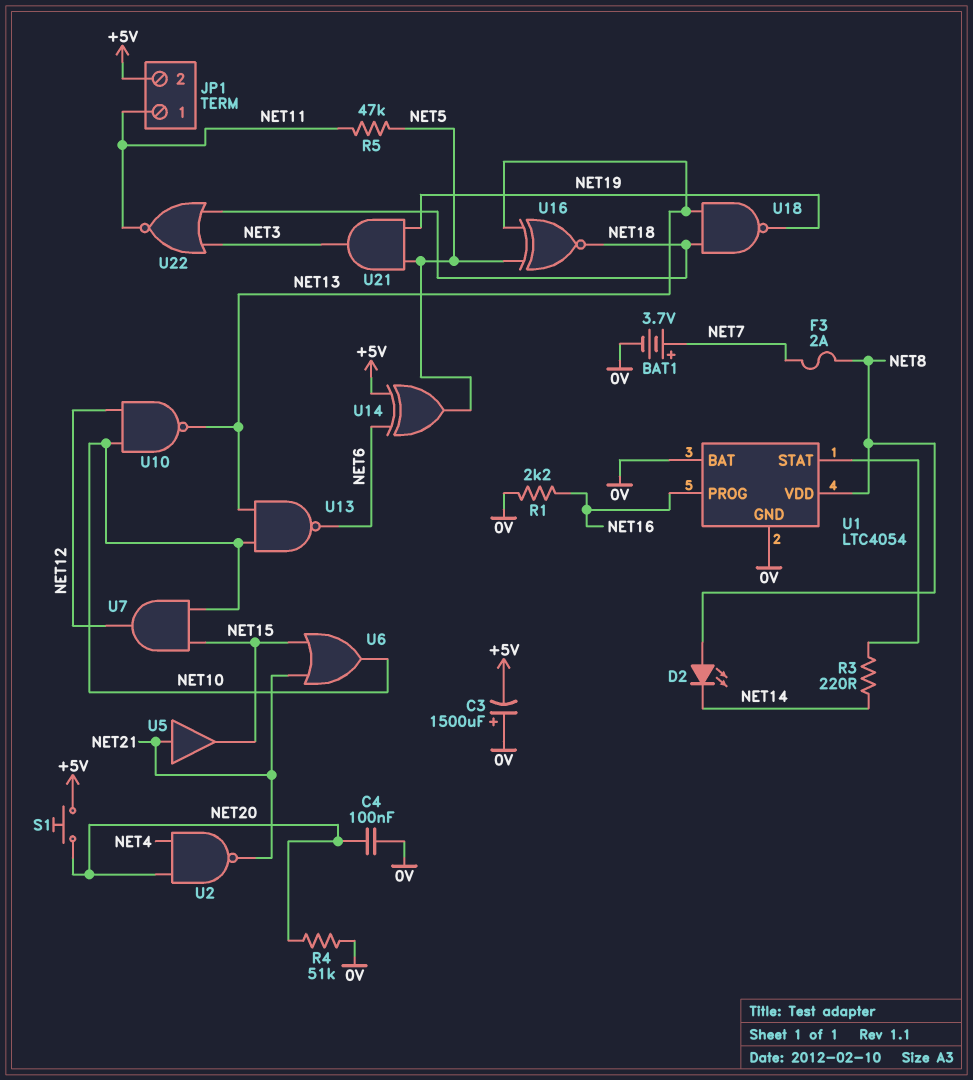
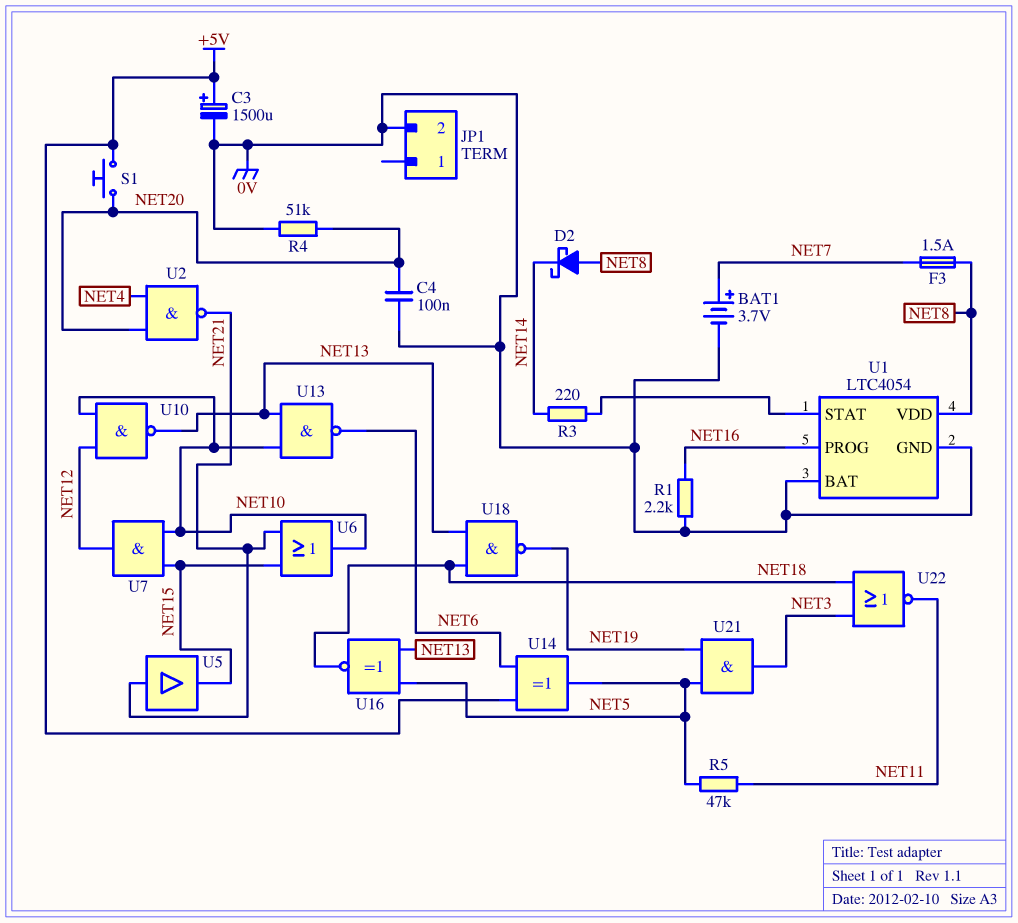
C3: 1500uF (plus 0V, minus +5V) -> 1500uF (plus +5V, minus 0V)
D2: LED (A NET8, K NET14) -> schottky (A NET8, K NET14)
F3: 2A (NET7, NET8) -> 1.5A (NET7, NET8)
JP1 pin 1: NET11 -> none
JP1 pin 2: +5V -> 0V

